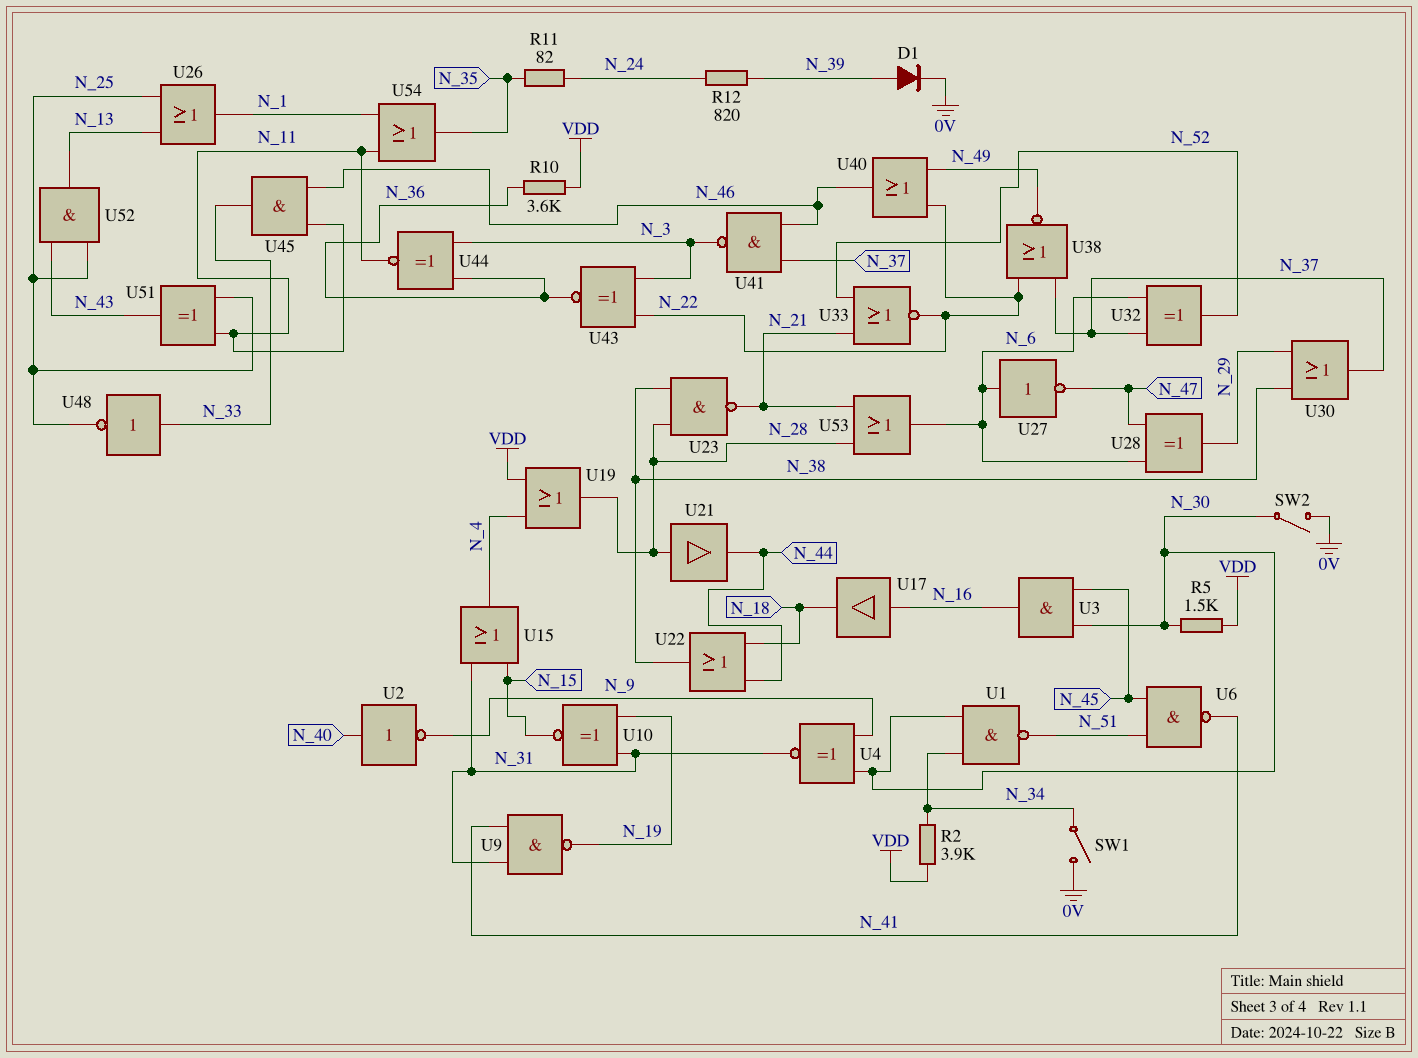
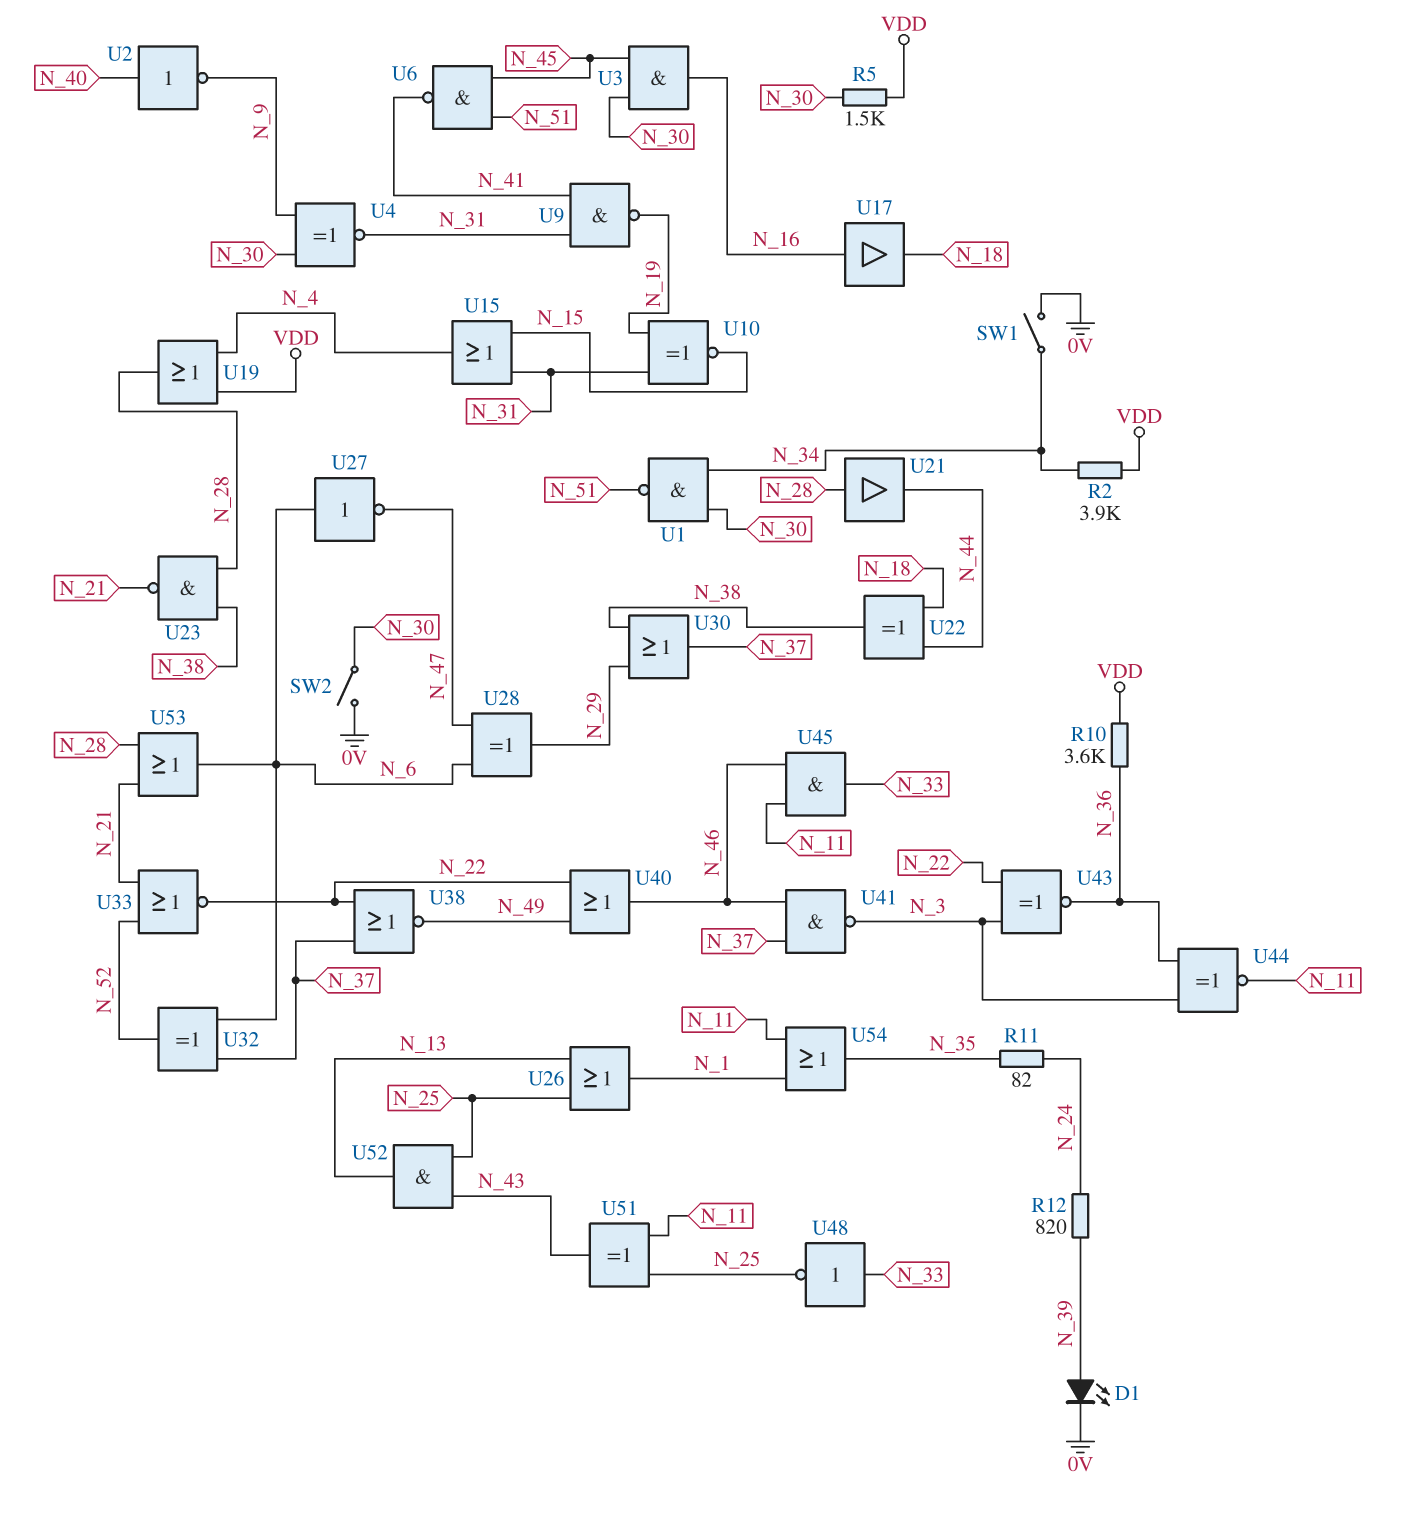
D1: diode (A N_39, K 0V) -> LED (A N_39, K 0V)
U22: OR (in N_18, in N_44, out N_38) -> XOR (in N_18, in N_44, out N_38)

